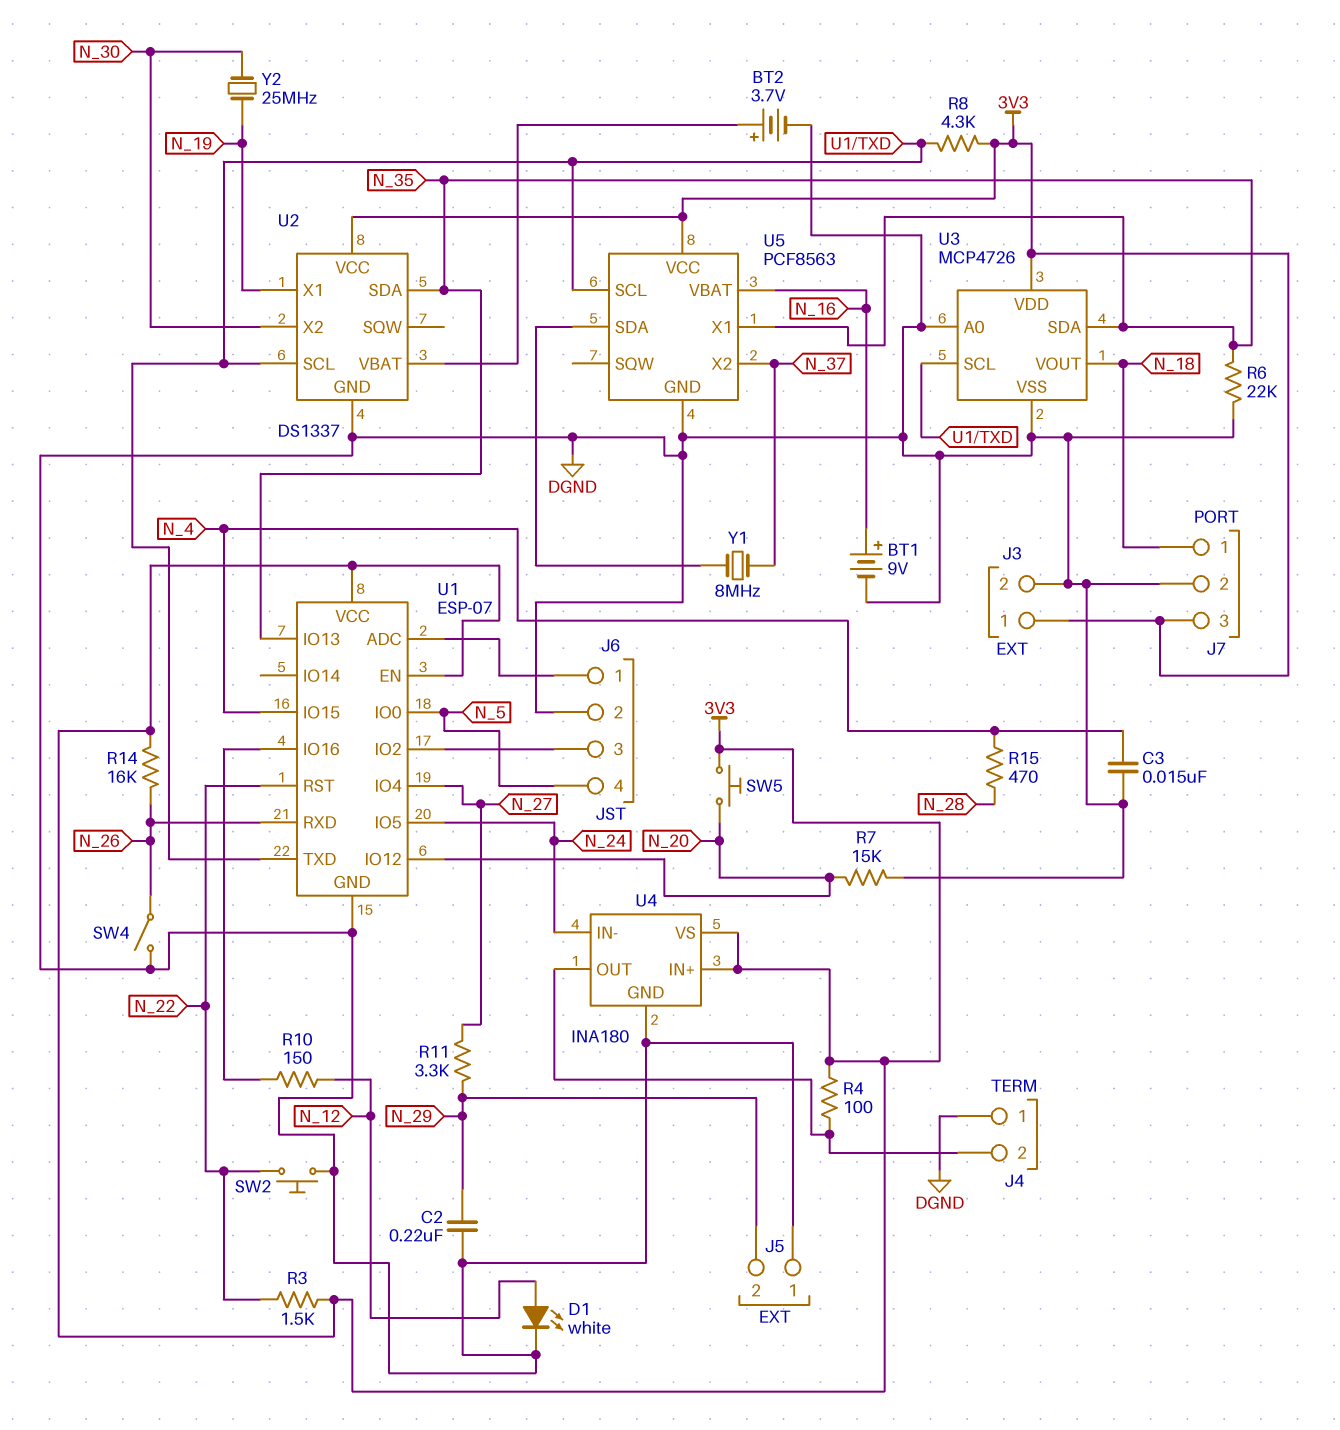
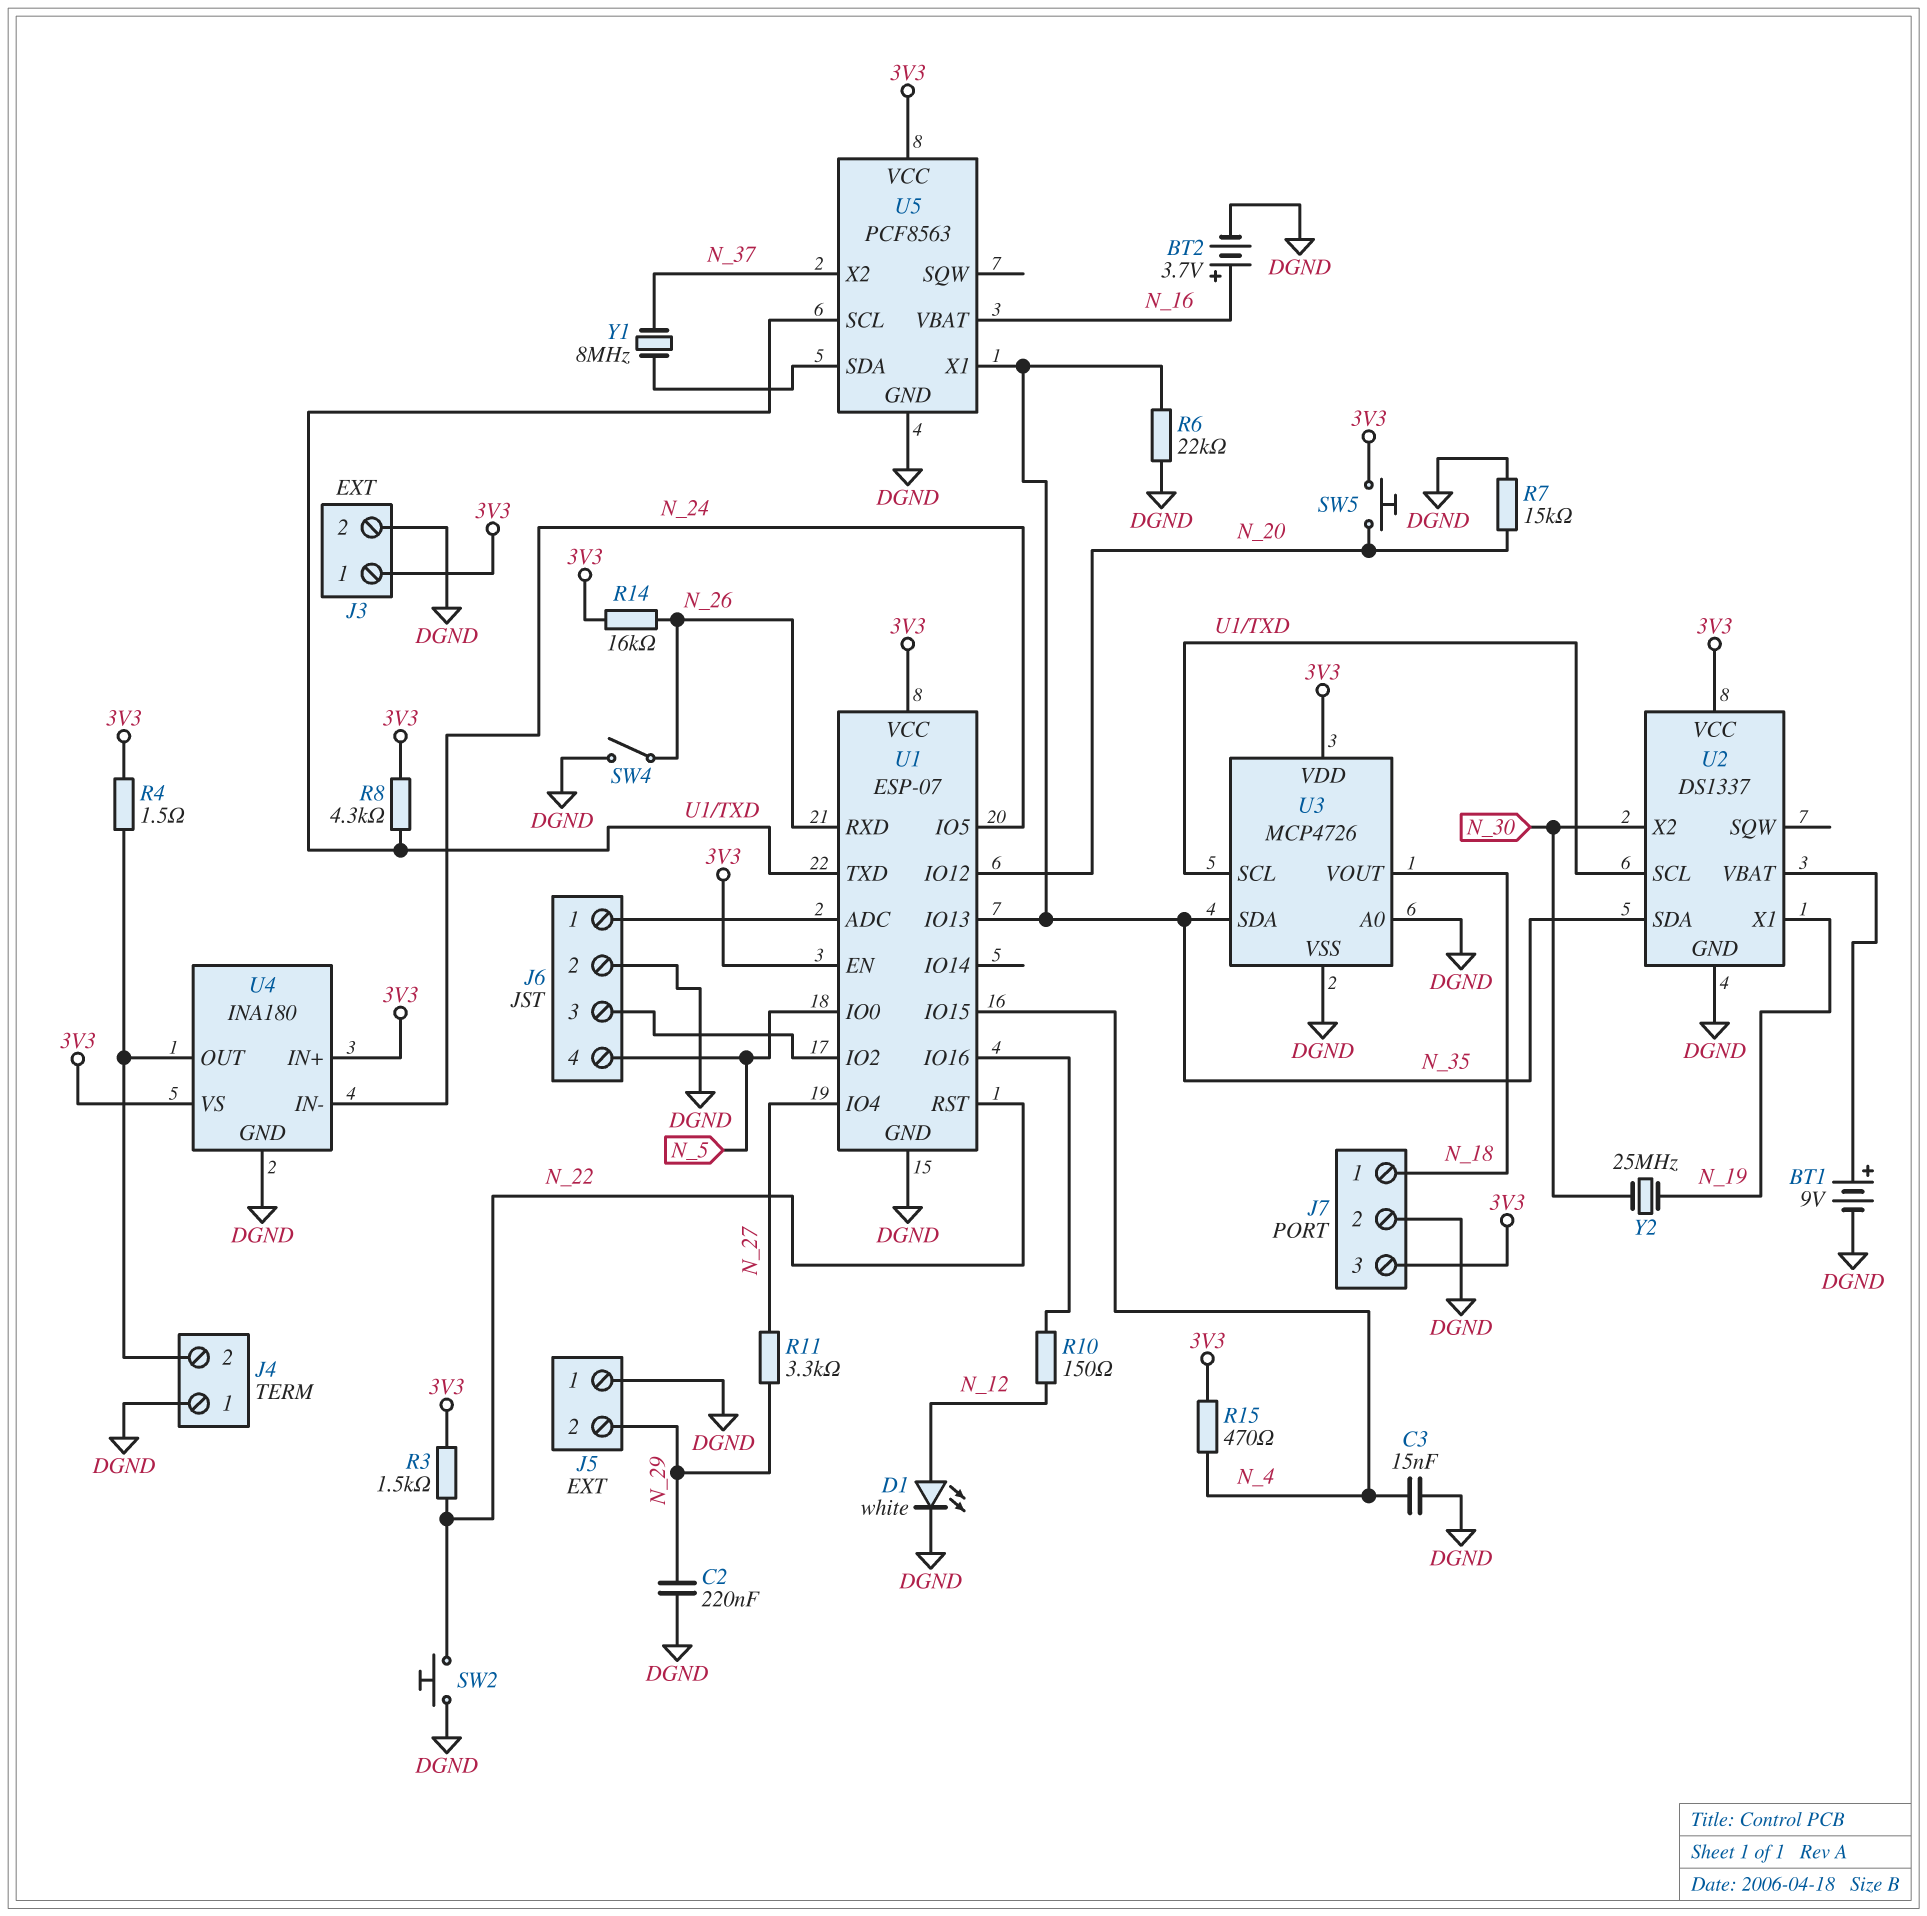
BT1: 9V (plus N_16, minus DGND) -> 9V (plus U2/VBAT, minus DGND)
BT2: 3.7V (plus U2/VBAT, minus DGND) -> 3.7V (plus N_16, minus DGND)
R4: 100 (3V3, J4/2) -> 1.5 (3V3, J4/2)
R15: 470 (N_4, N_28) -> 470 (3V3, N_4)

